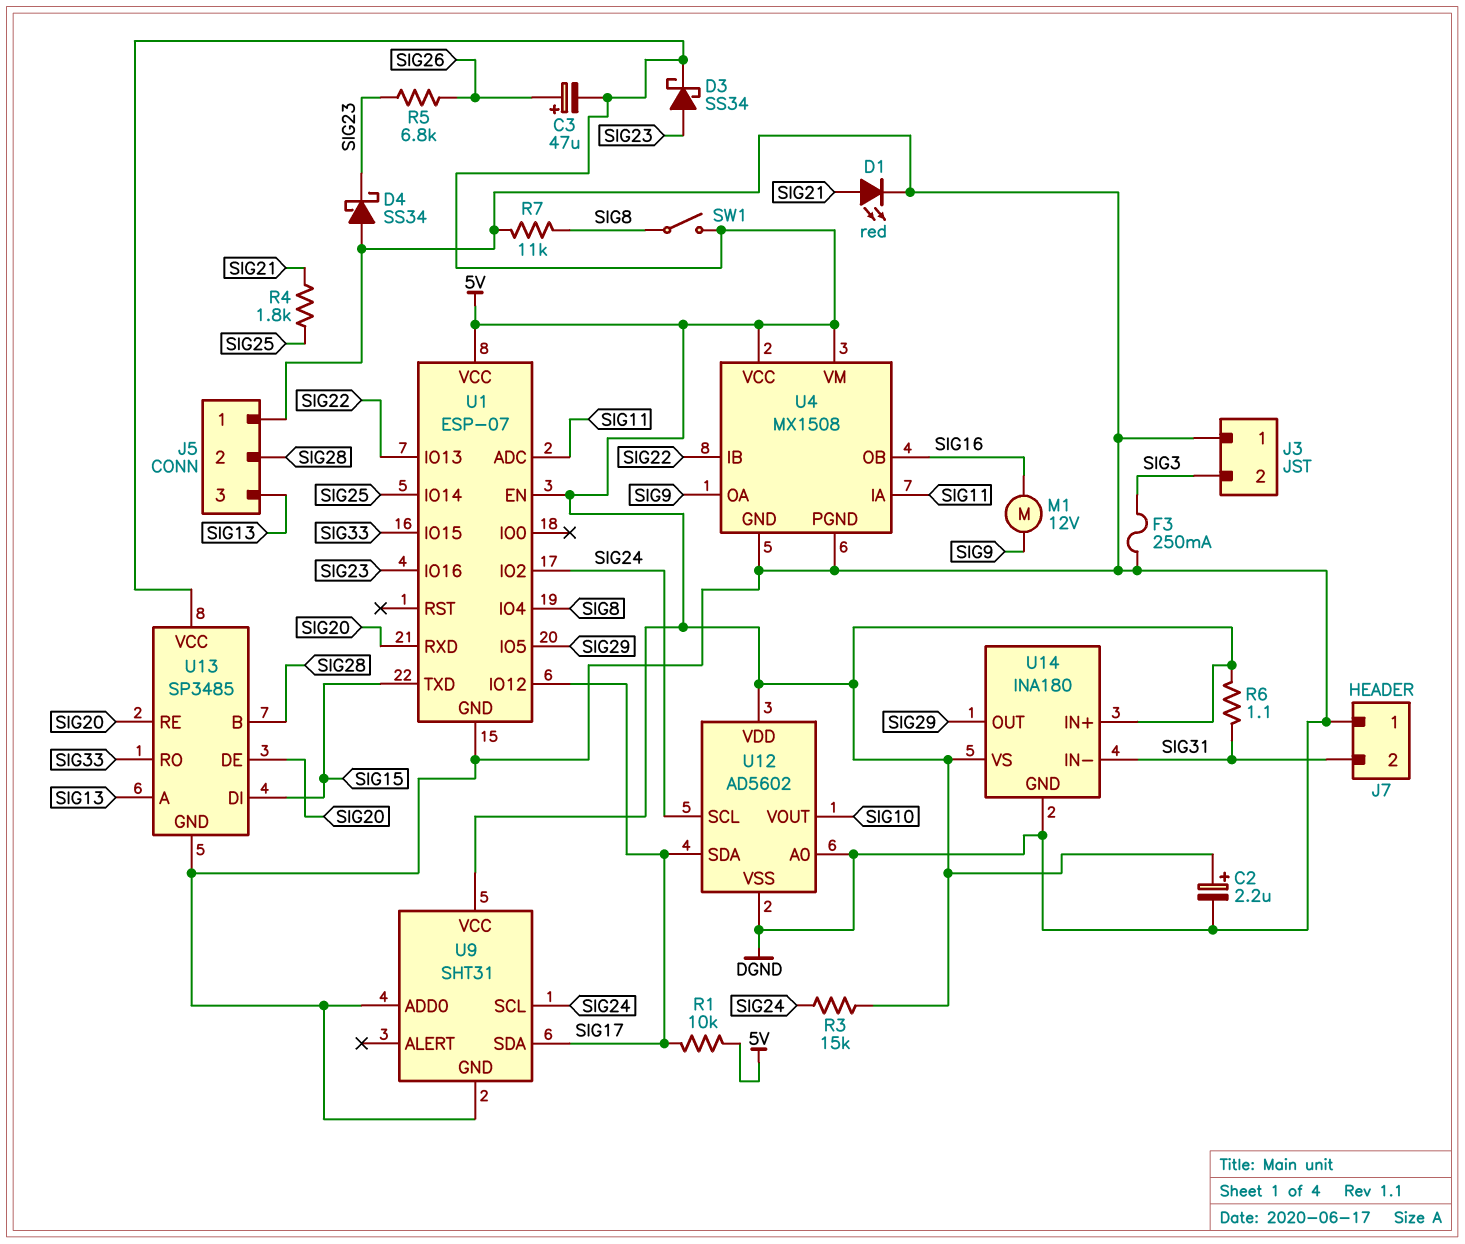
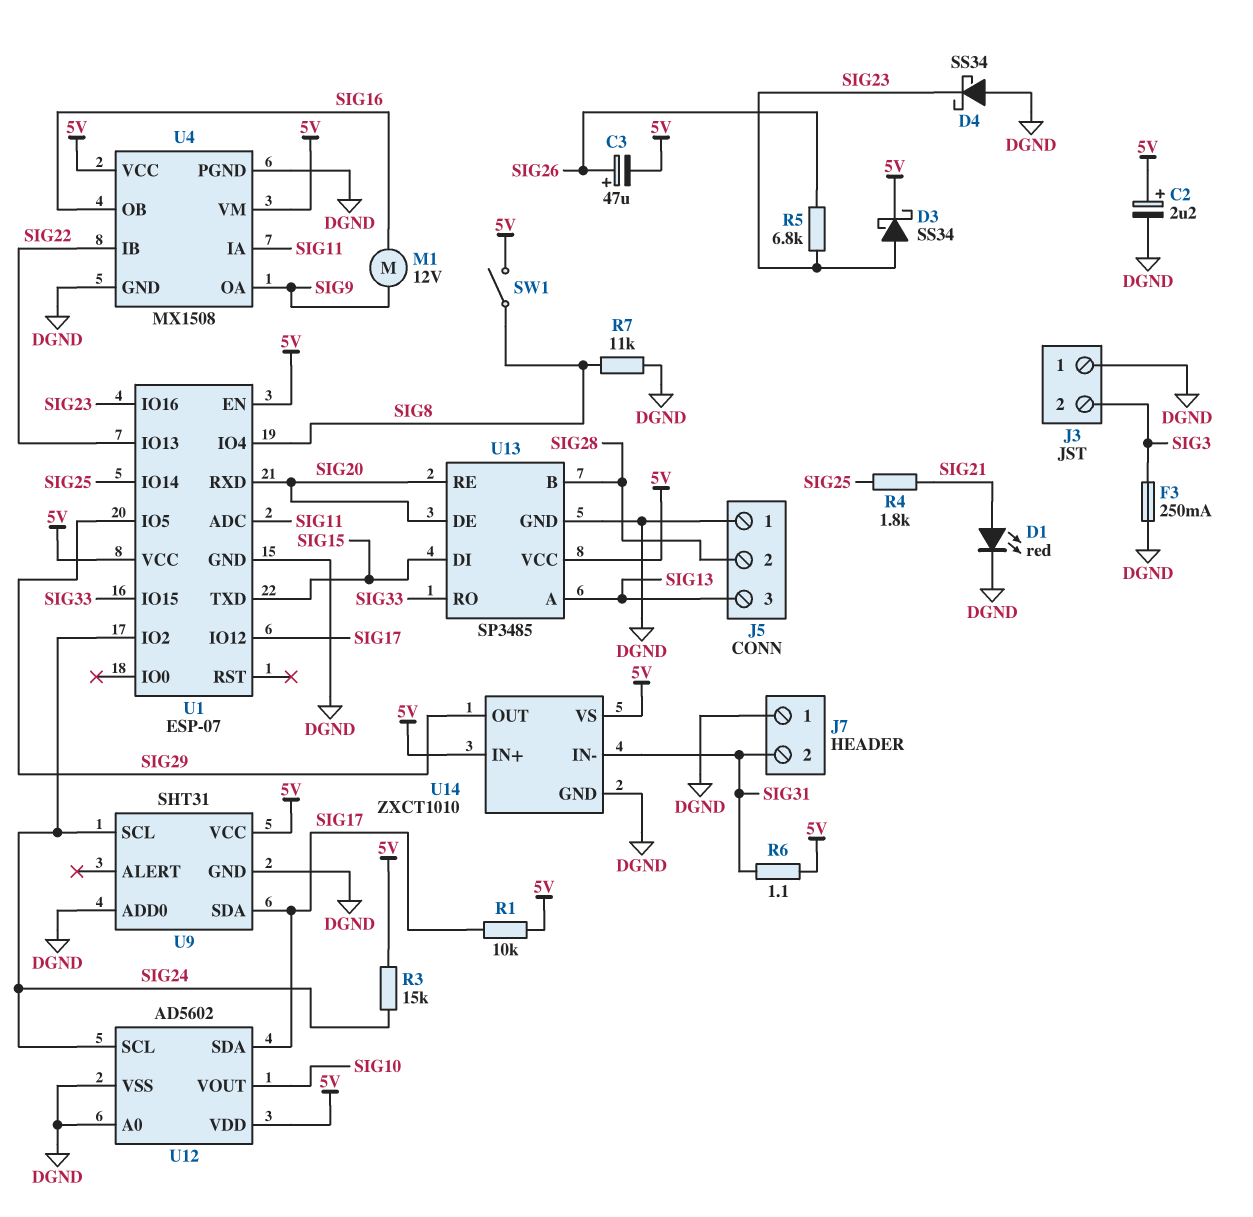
U14: INA180 -> ZXCT1010

